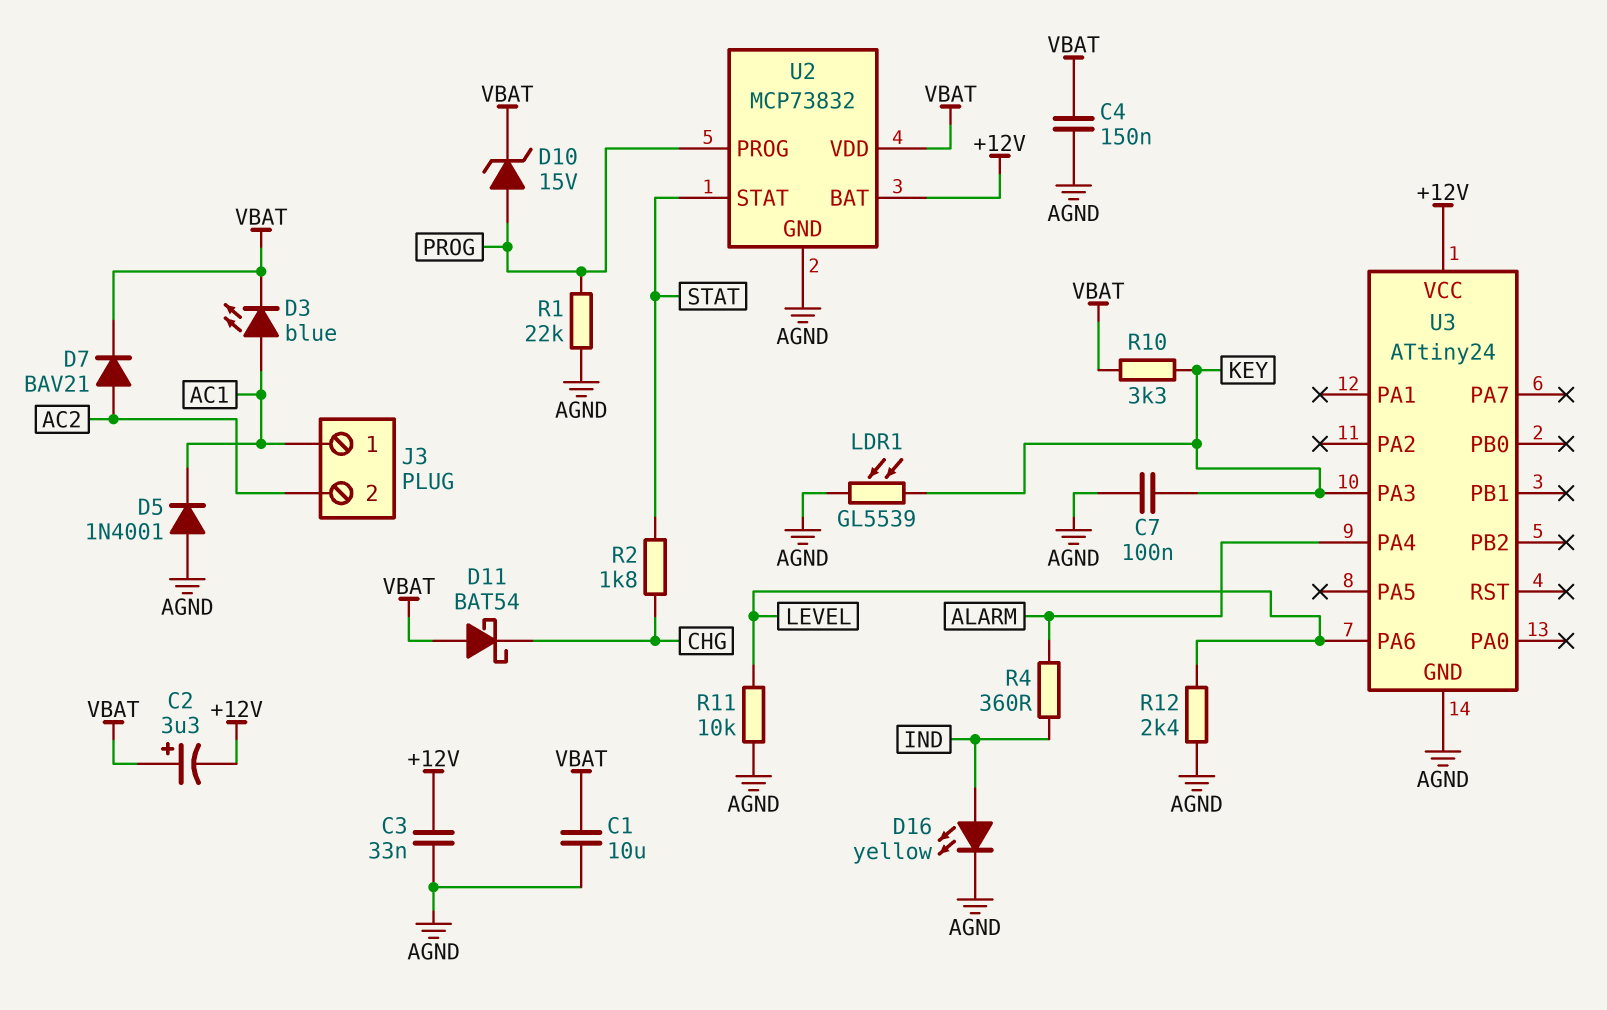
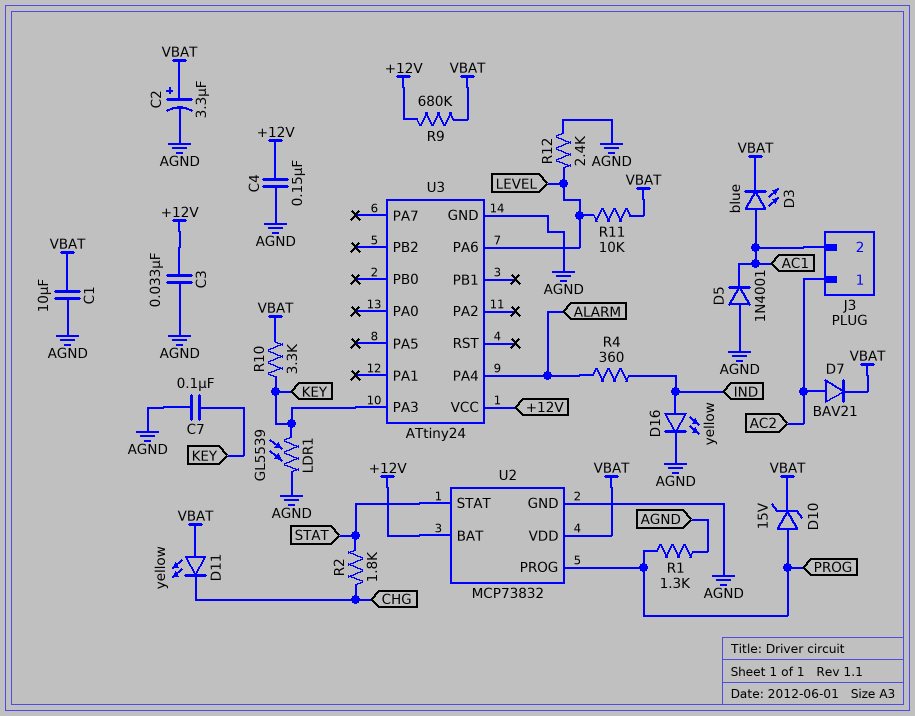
C2: 3.3uF (plus VBAT, minus +12V) -> 3.3uF (plus VBAT, minus AGND)
C4: 150nF (AGND, VBAT) -> 150nF (+12V, AGND)
D11: schottky BAT54 (A VBAT, K CHG) -> LED yellow (A VBAT, K CHG)
J3 pin 1: AC1 -> AC2
J3 pin 2: AC2 -> AC1
R1: 22k (AGND, PROG) -> 1.3k (AGND, PROG)
R9: none -> 680k (+12V, VBAT)
R11: 10k (AGND, LEVEL) -> 10k (LEVEL, VBAT)

